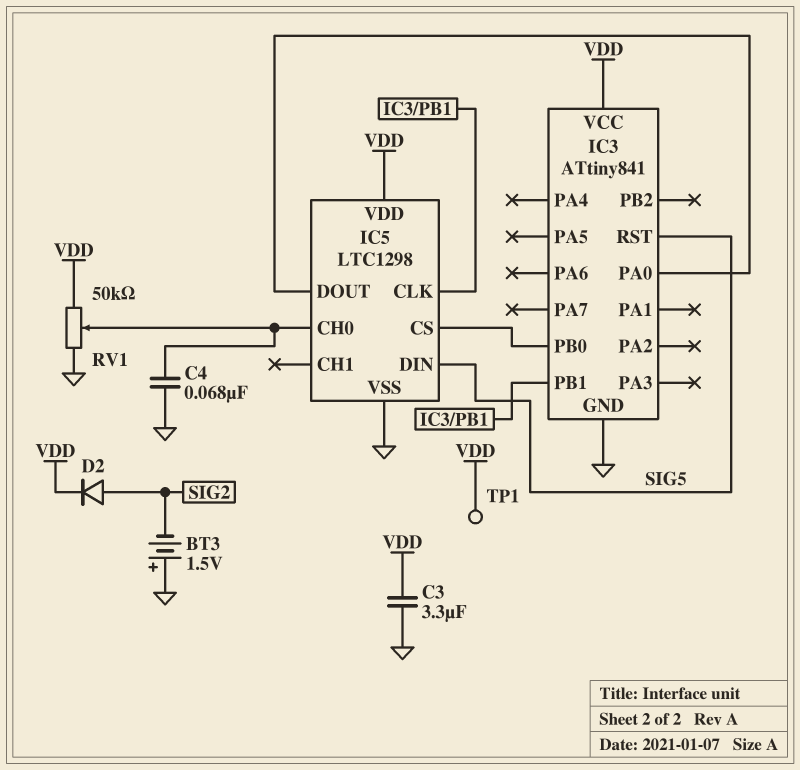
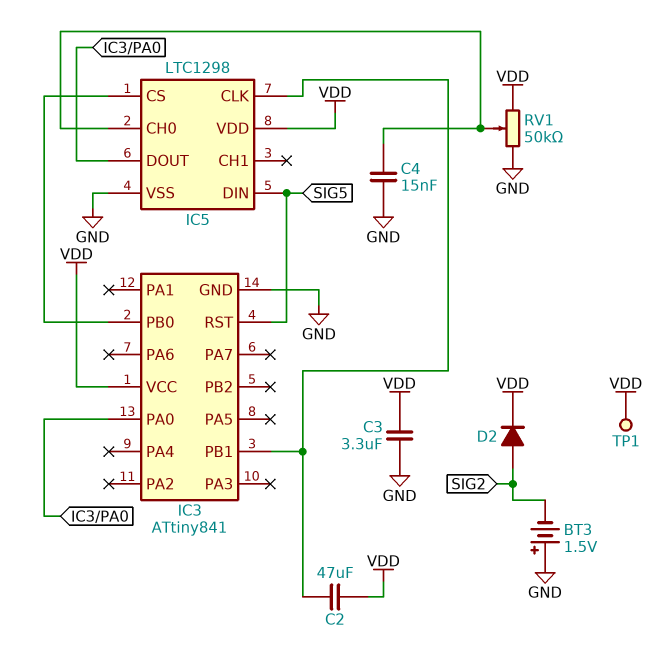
C2: none -> 47uF (IC3/PB1, VDD)
C4: 68nF (GND, IC5/CH0) -> 15nF (GND, IC5/CH0)

